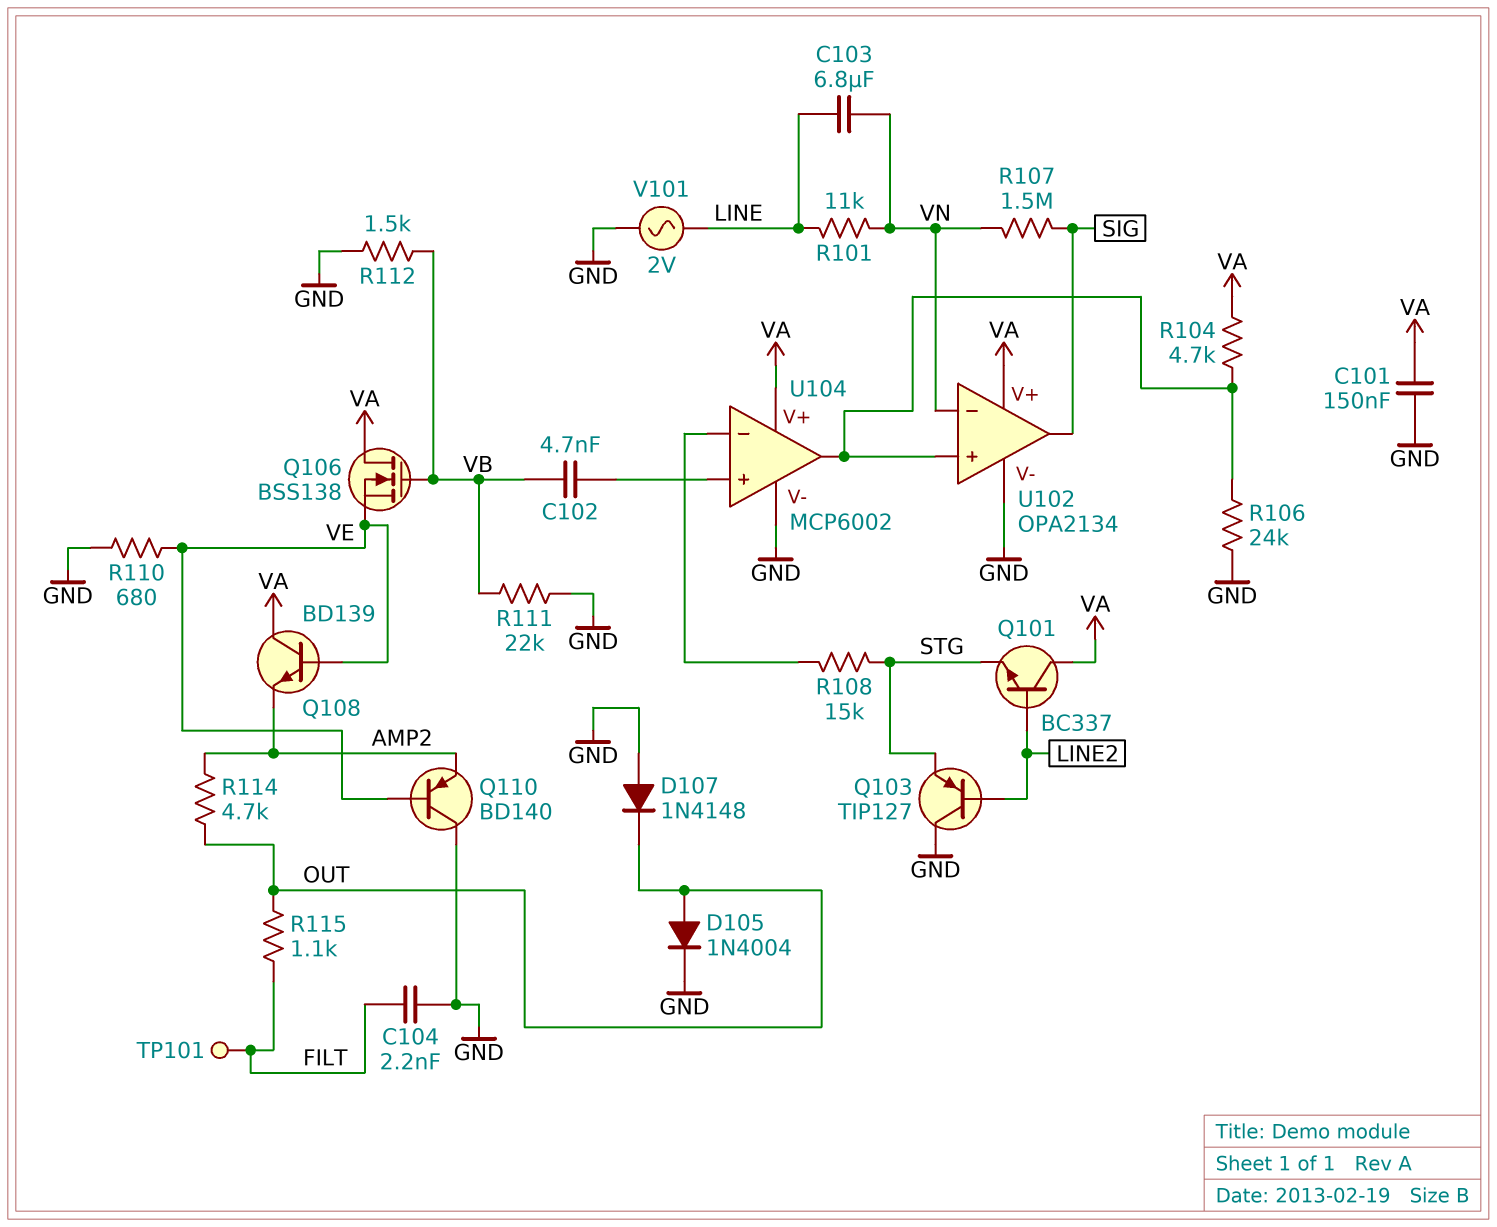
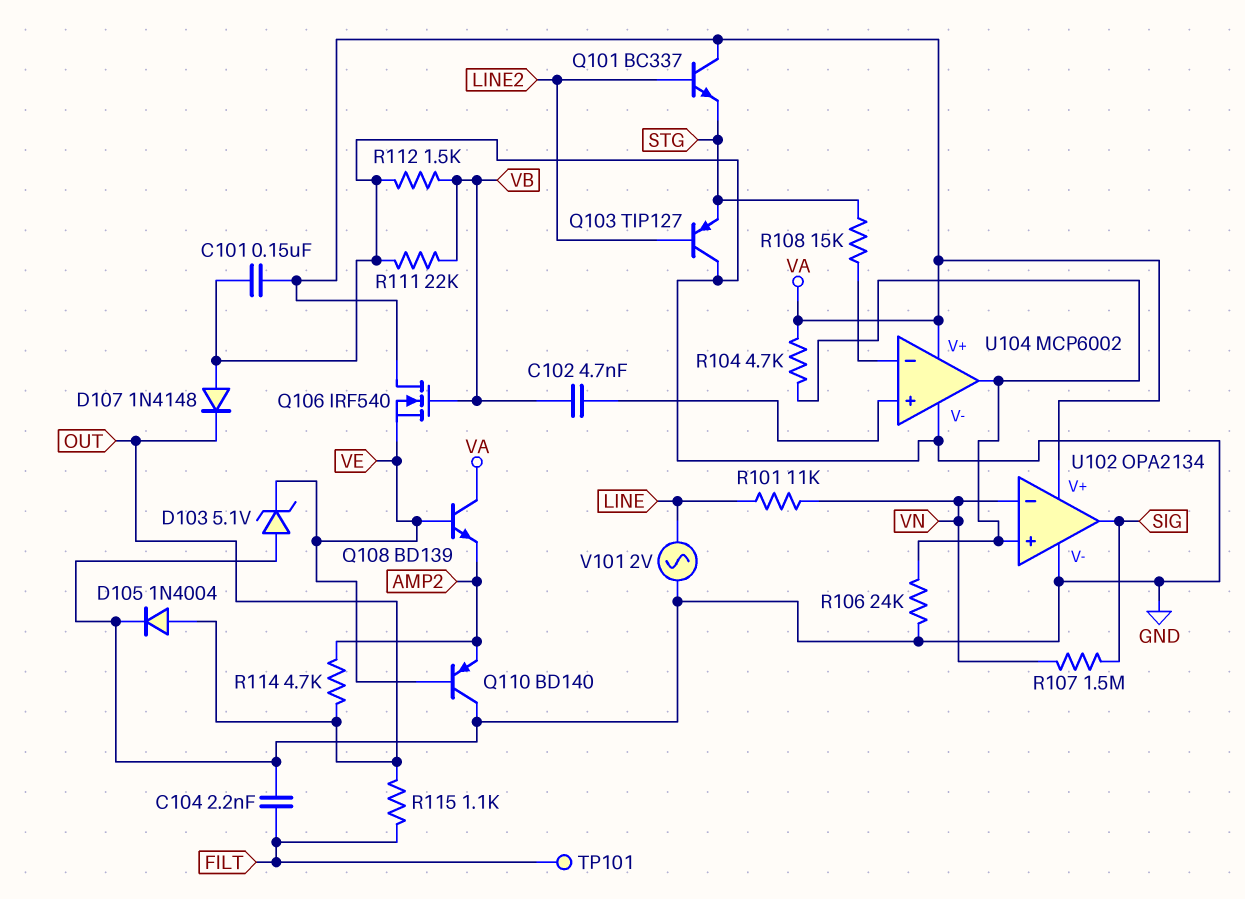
C103: 6.8uF (LINE, VN) -> none
D103: none -> zener 5.1V (A GND, K VE)
Q106: NMOS BSS138 (G VB, D VA, S VE) -> NMOS IRF540 (G VB, D VA, S VE)
R110: 680 (GND, VE) -> none

